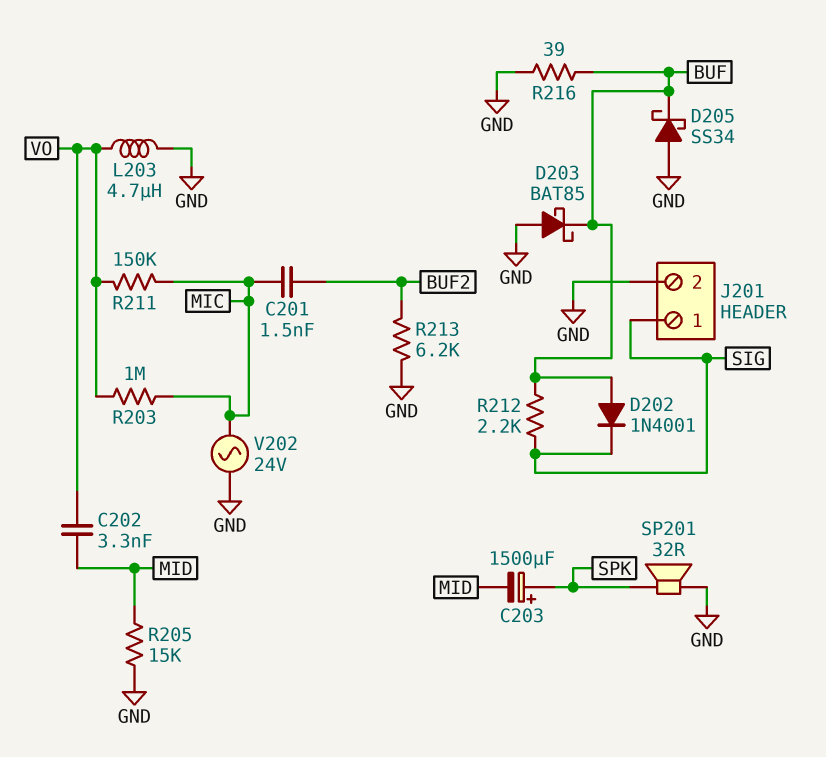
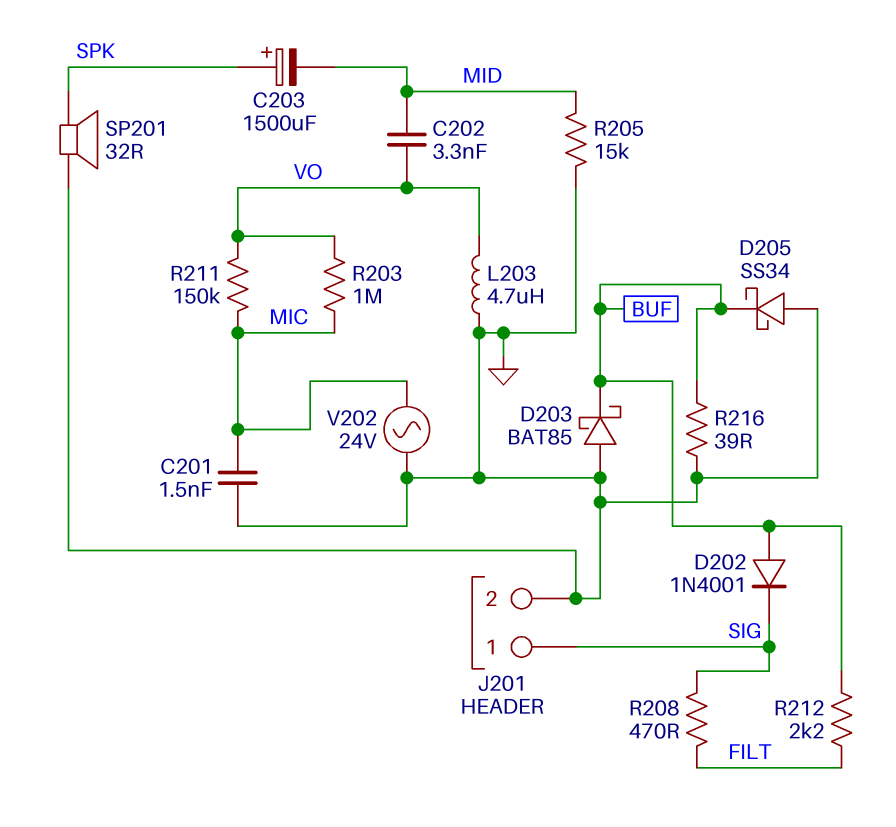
C201: 1.5nF (BUF2, MIC) -> 1.5nF (GND, MIC)
R208: none -> 470 (FILT, SIG)
R212: 2.2k (BUF, SIG) -> 2.2k (BUF, FILT)
R213: 6.2k (BUF2, GND) -> none

